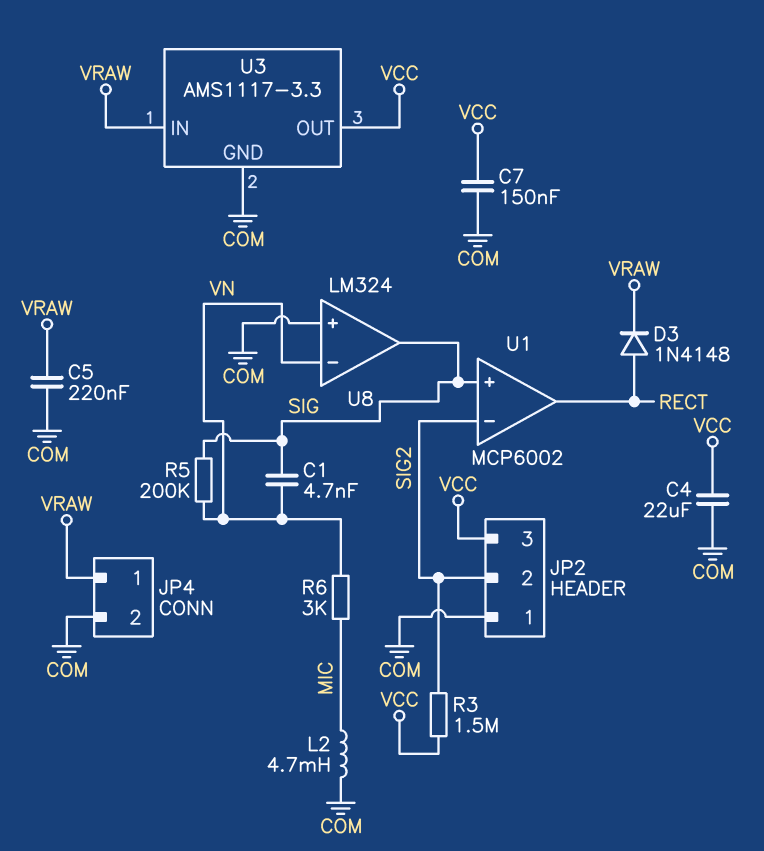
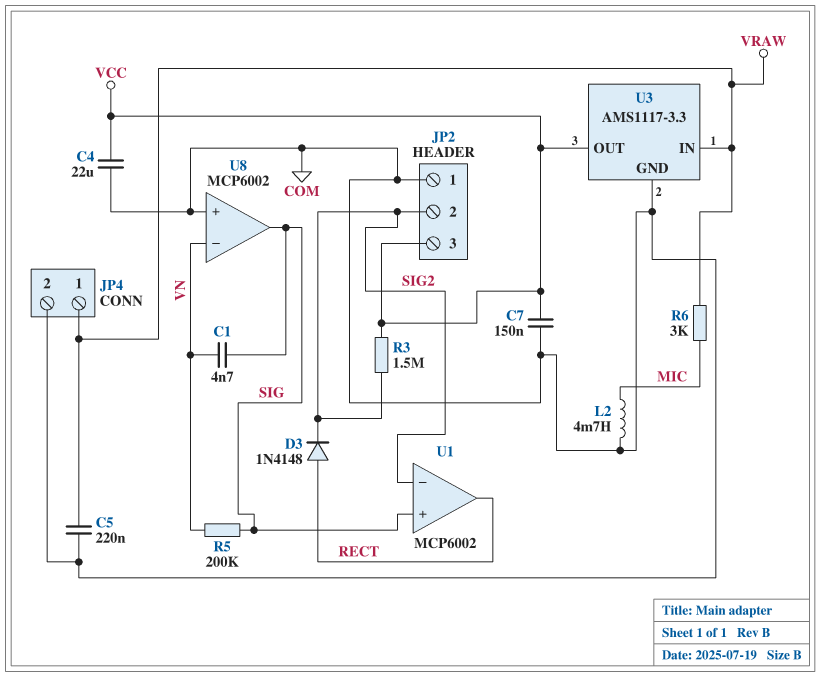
D3: diode 1N4148 (A RECT, K VRAW) -> diode 1N4148 (A RECT, K SIG2)
R6: 3k (MIC, VN) -> 3k (MIC, VRAW)
U8: LM324 -> MCP6002

